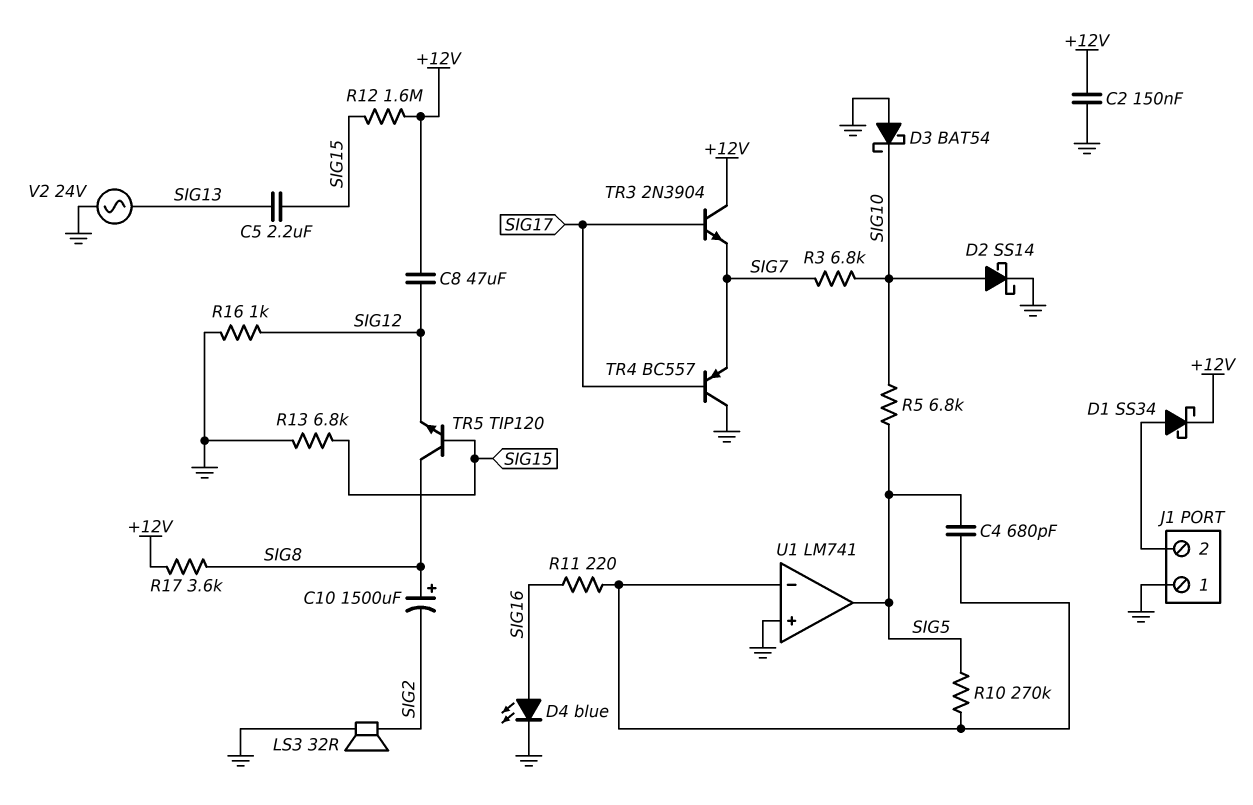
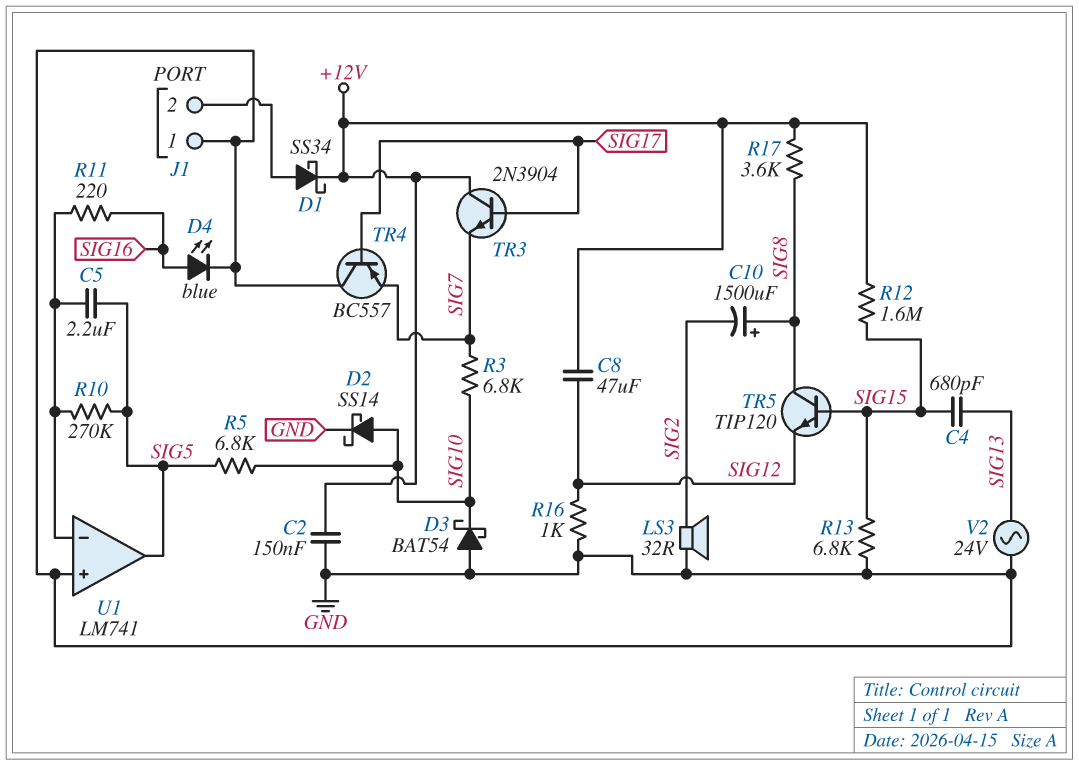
C4: 680pF (SIG5, U1/in-) -> 680pF (SIG13, SIG15)
C5: 2.2uF (SIG13, SIG15) -> 2.2uF (SIG5, U1/in-)

